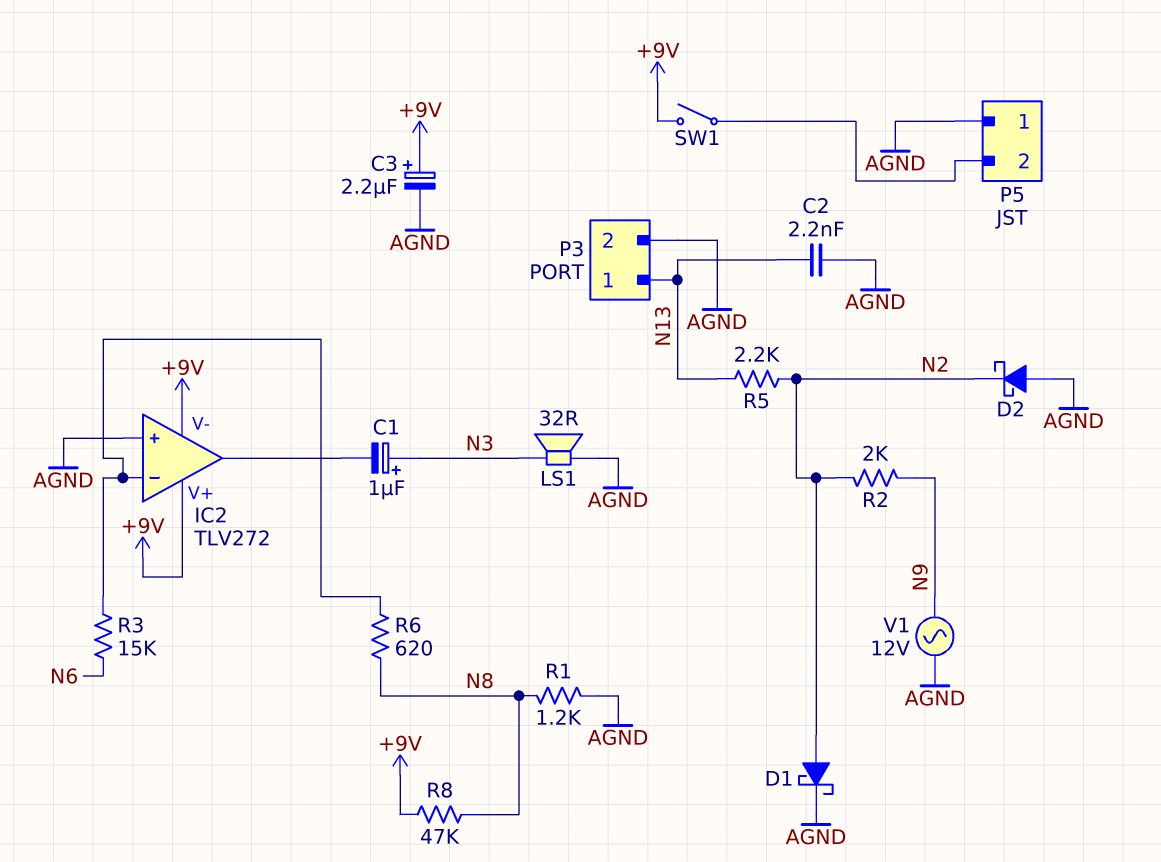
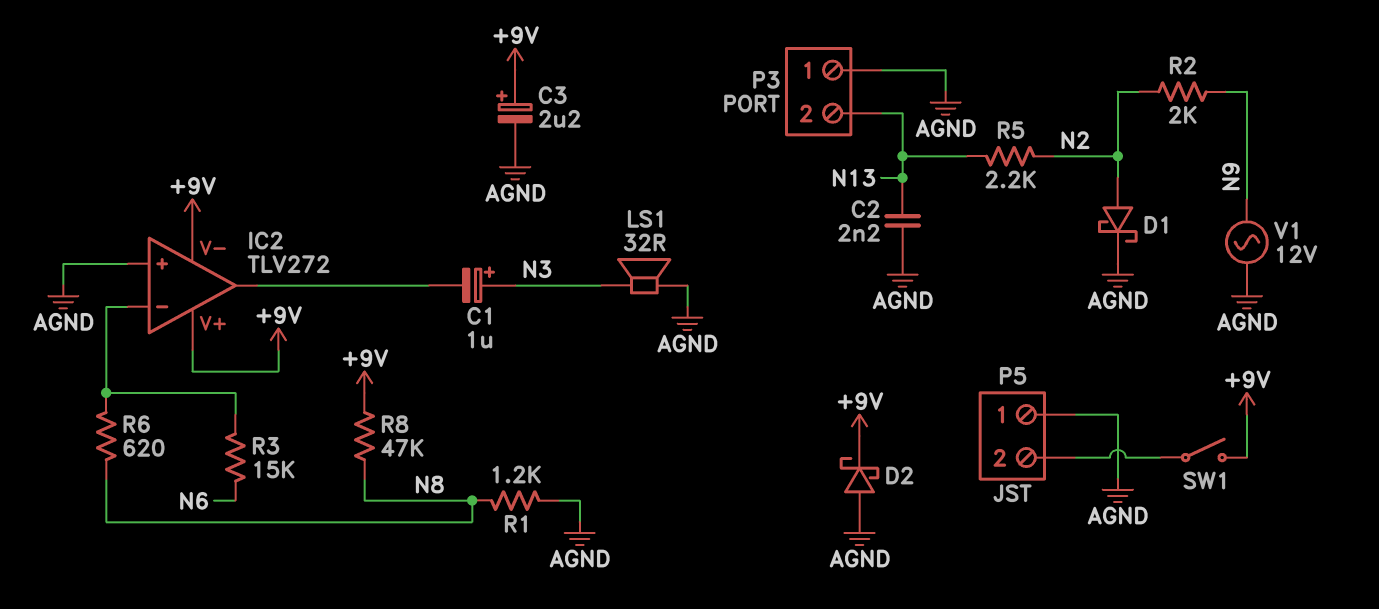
D2: schottky (A AGND, K N2) -> schottky (A AGND, K +9V)
P3 pin 1: N13 -> AGND
P3 pin 2: AGND -> N13

